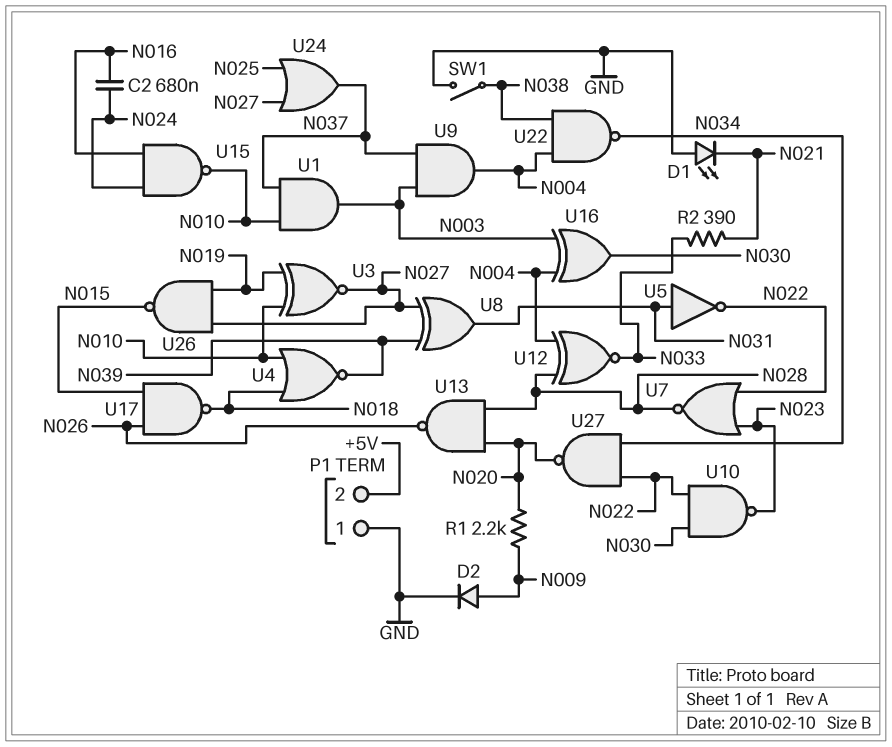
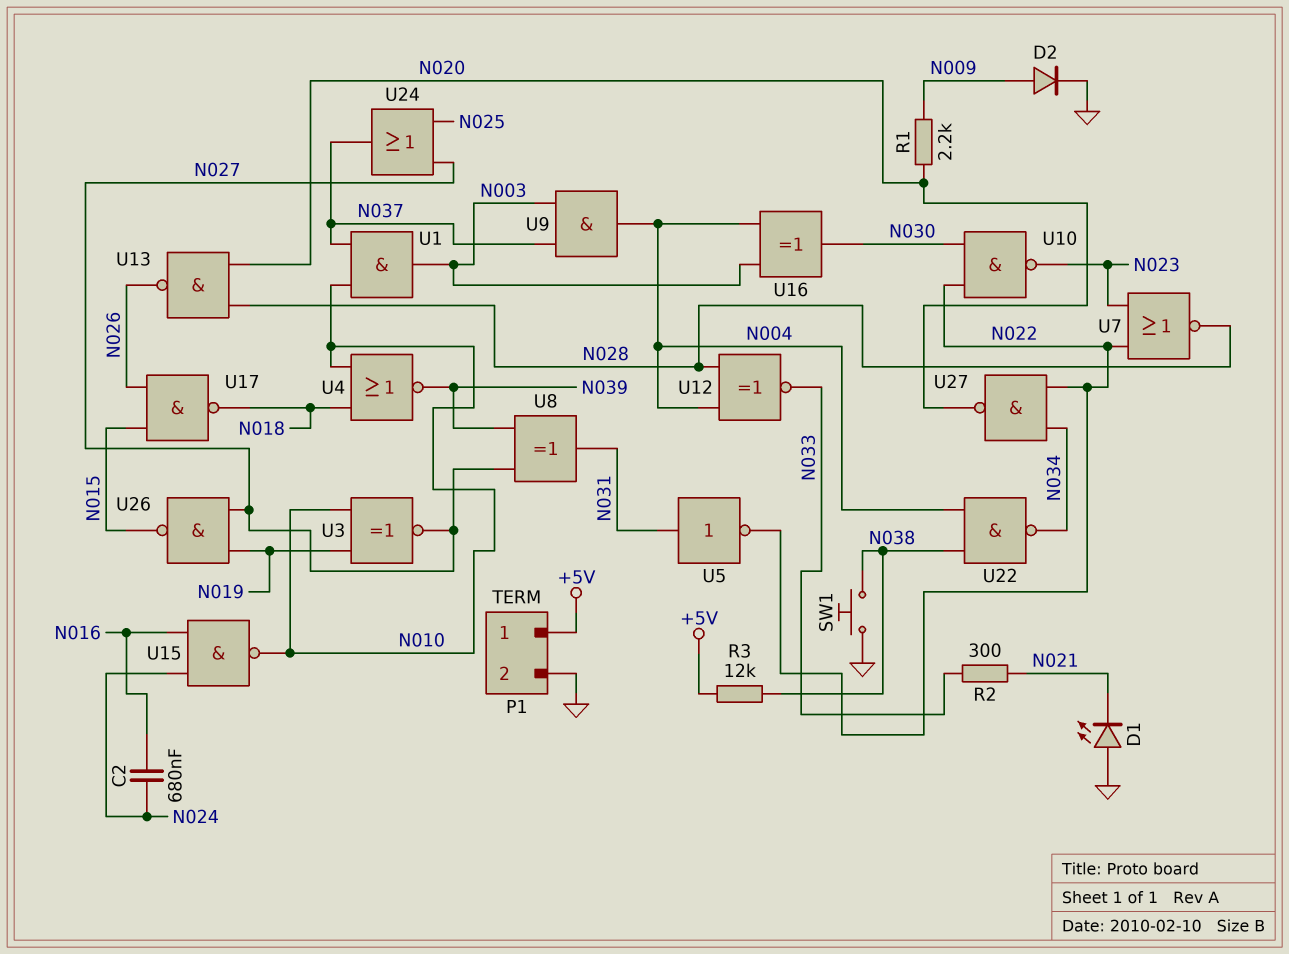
P1 pin 1: GND -> +5V
P1 pin 2: +5V -> GND
R2: 390 (N021, N033) -> 300 (N021, N033)
R3: none -> 12k (+5V, N038)
SW1: switch (GND, N038) -> button (GND, N038)

